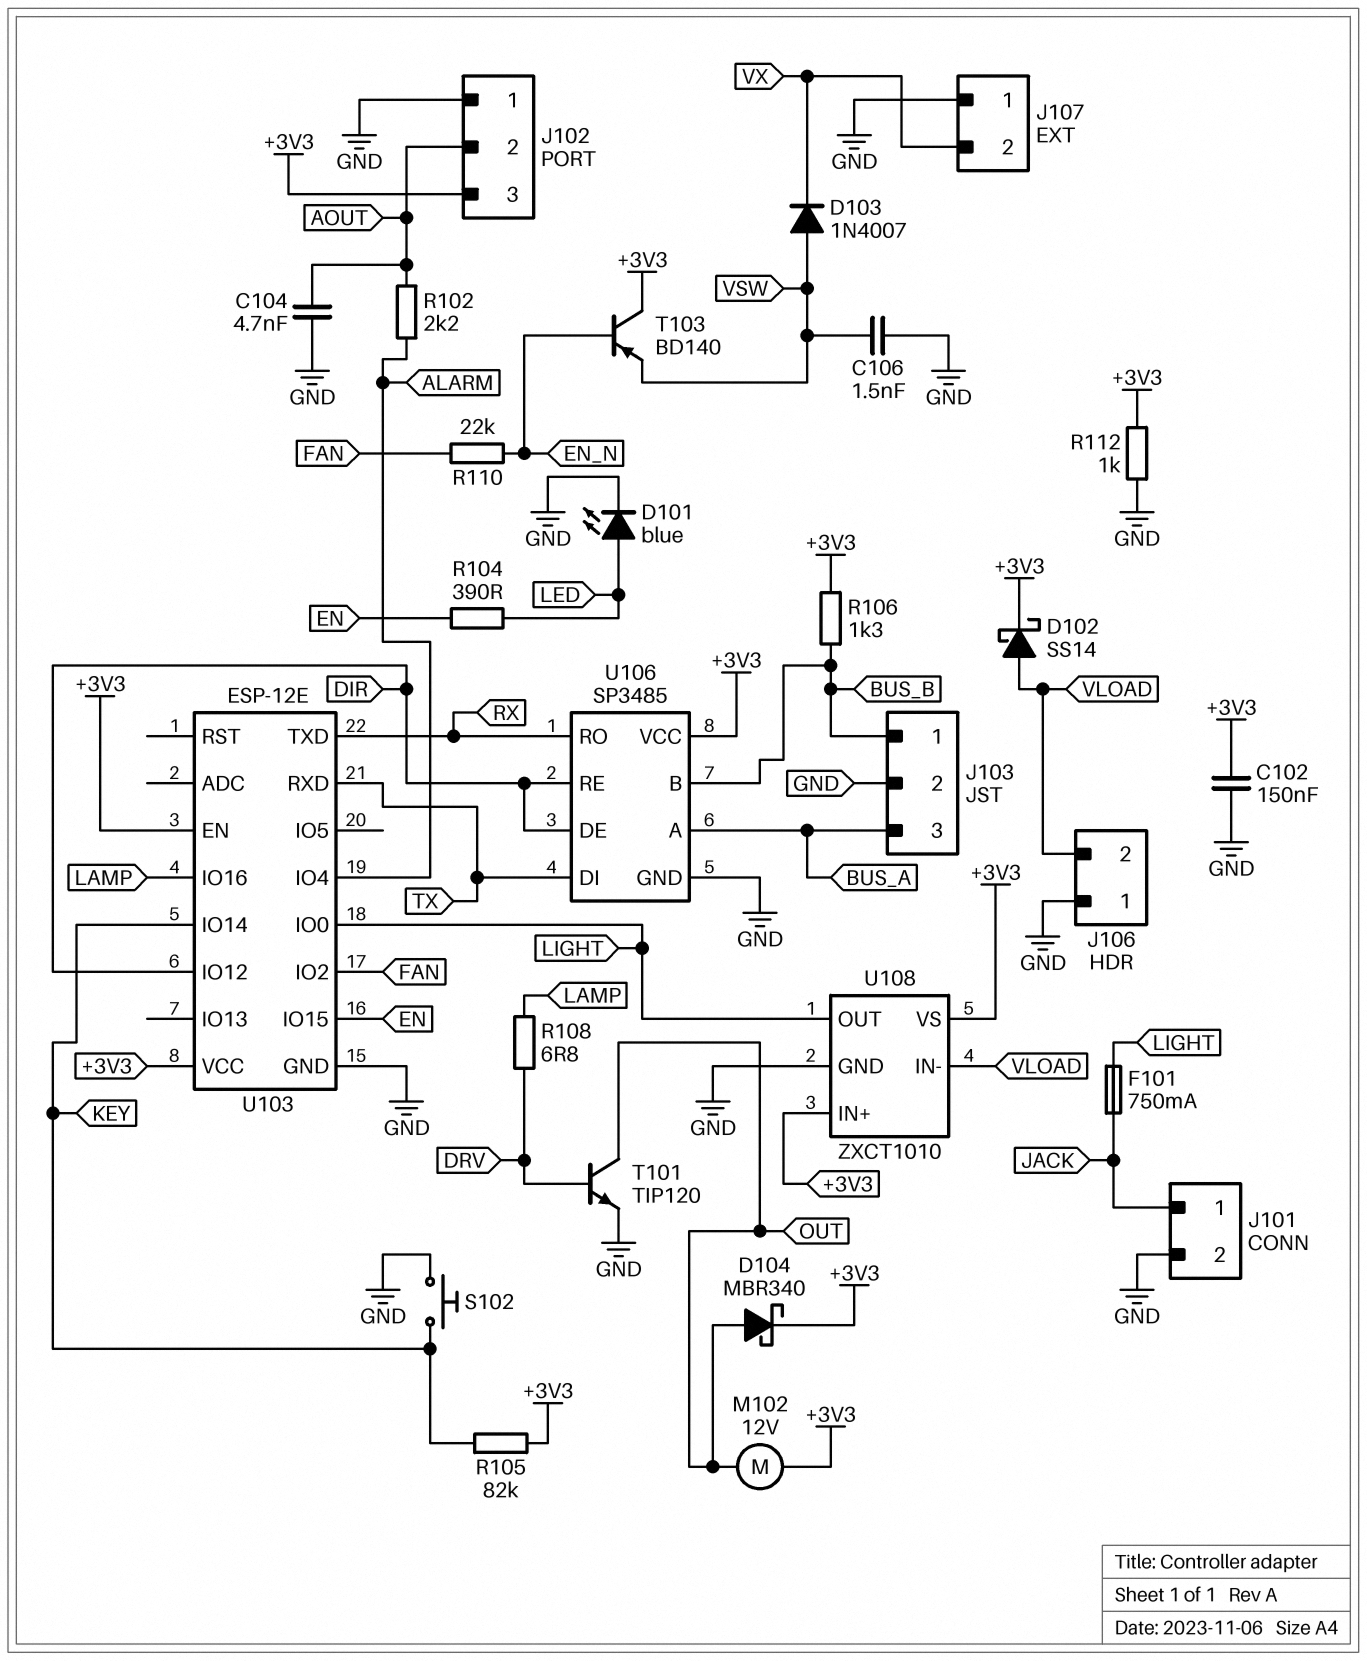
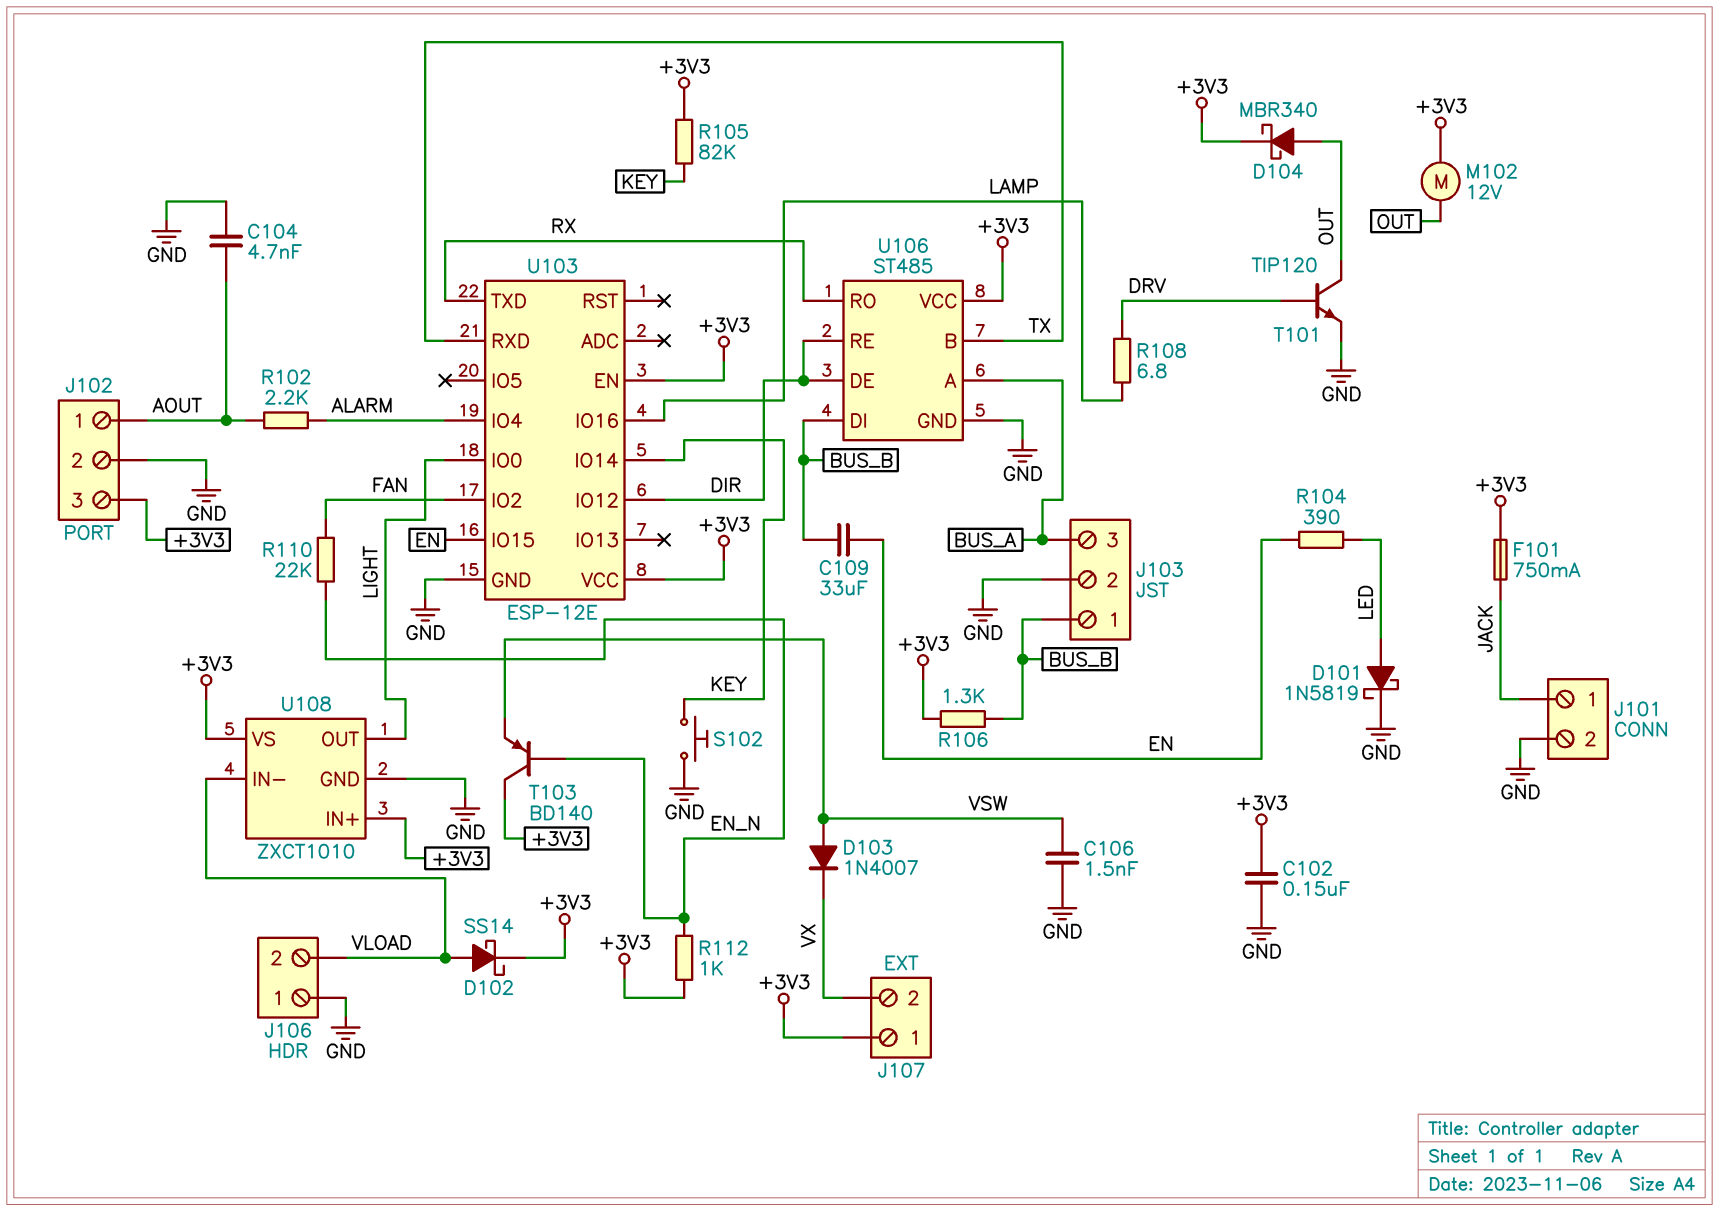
C109: none -> 33uF (BUS_B, EN)
D101: LED blue (A LED, K GND) -> schottky 1N5819 (A LED, K GND)
F101: 750mA (JACK, LIGHT) -> 750mA (+3V3, JACK)
J102 pin 1: GND -> AOUT
J102 pin 2: AOUT -> GND
J107 pin 1: GND -> +3V3
R112: 1k (+3V3, GND) -> 1k (+3V3, EN_N)
U106: SP3485 -> ST485
U106 pin B: BUS_B -> TX
U106 pin DI: TX -> BUS_B

